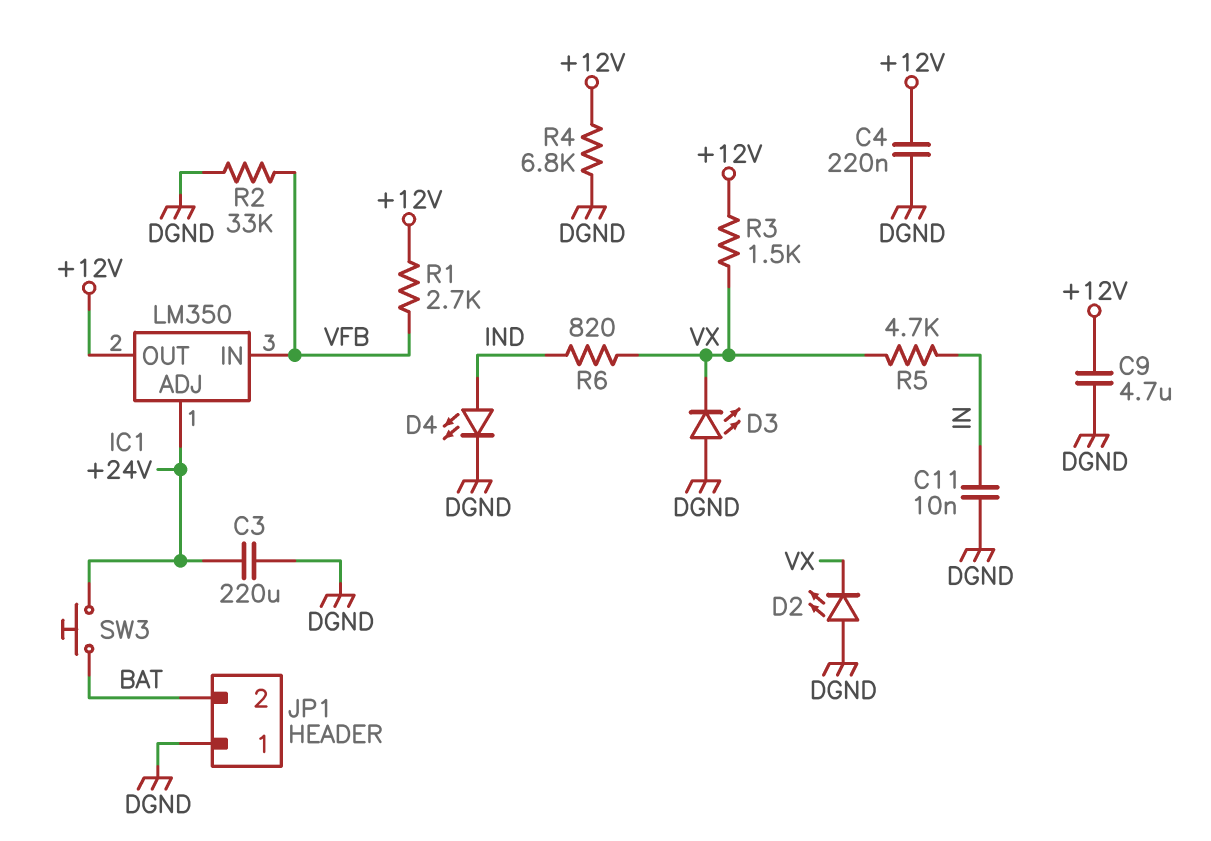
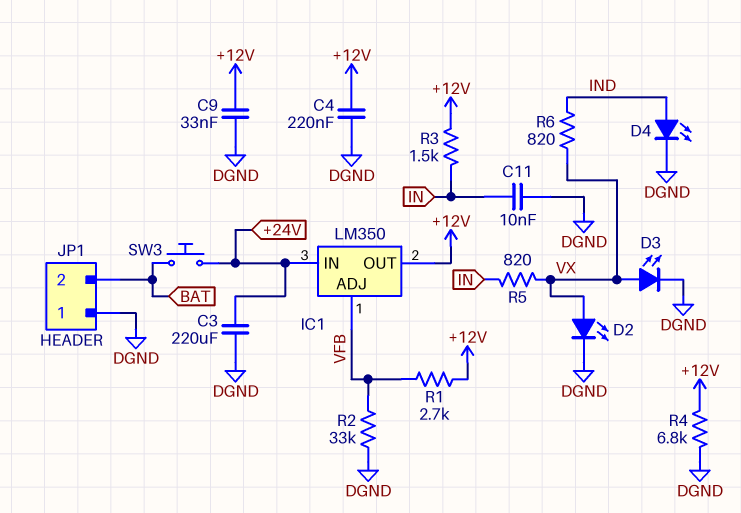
C9: 4.7uF (+12V, DGND) -> 33nF (+12V, DGND)
D2: LED (A DGND, K VX) -> LED (A VX, K DGND)
D3: LED (A DGND, K VX) -> LED (A VX, K DGND)
IC1 pin ADJ: +24V -> VFB
IC1 pin IN: VFB -> +24V
R3: 1.5k (+12V, VX) -> 1.5k (+12V, IN)
R5: 4.7k (IN, VX) -> 820 (IN, VX)

